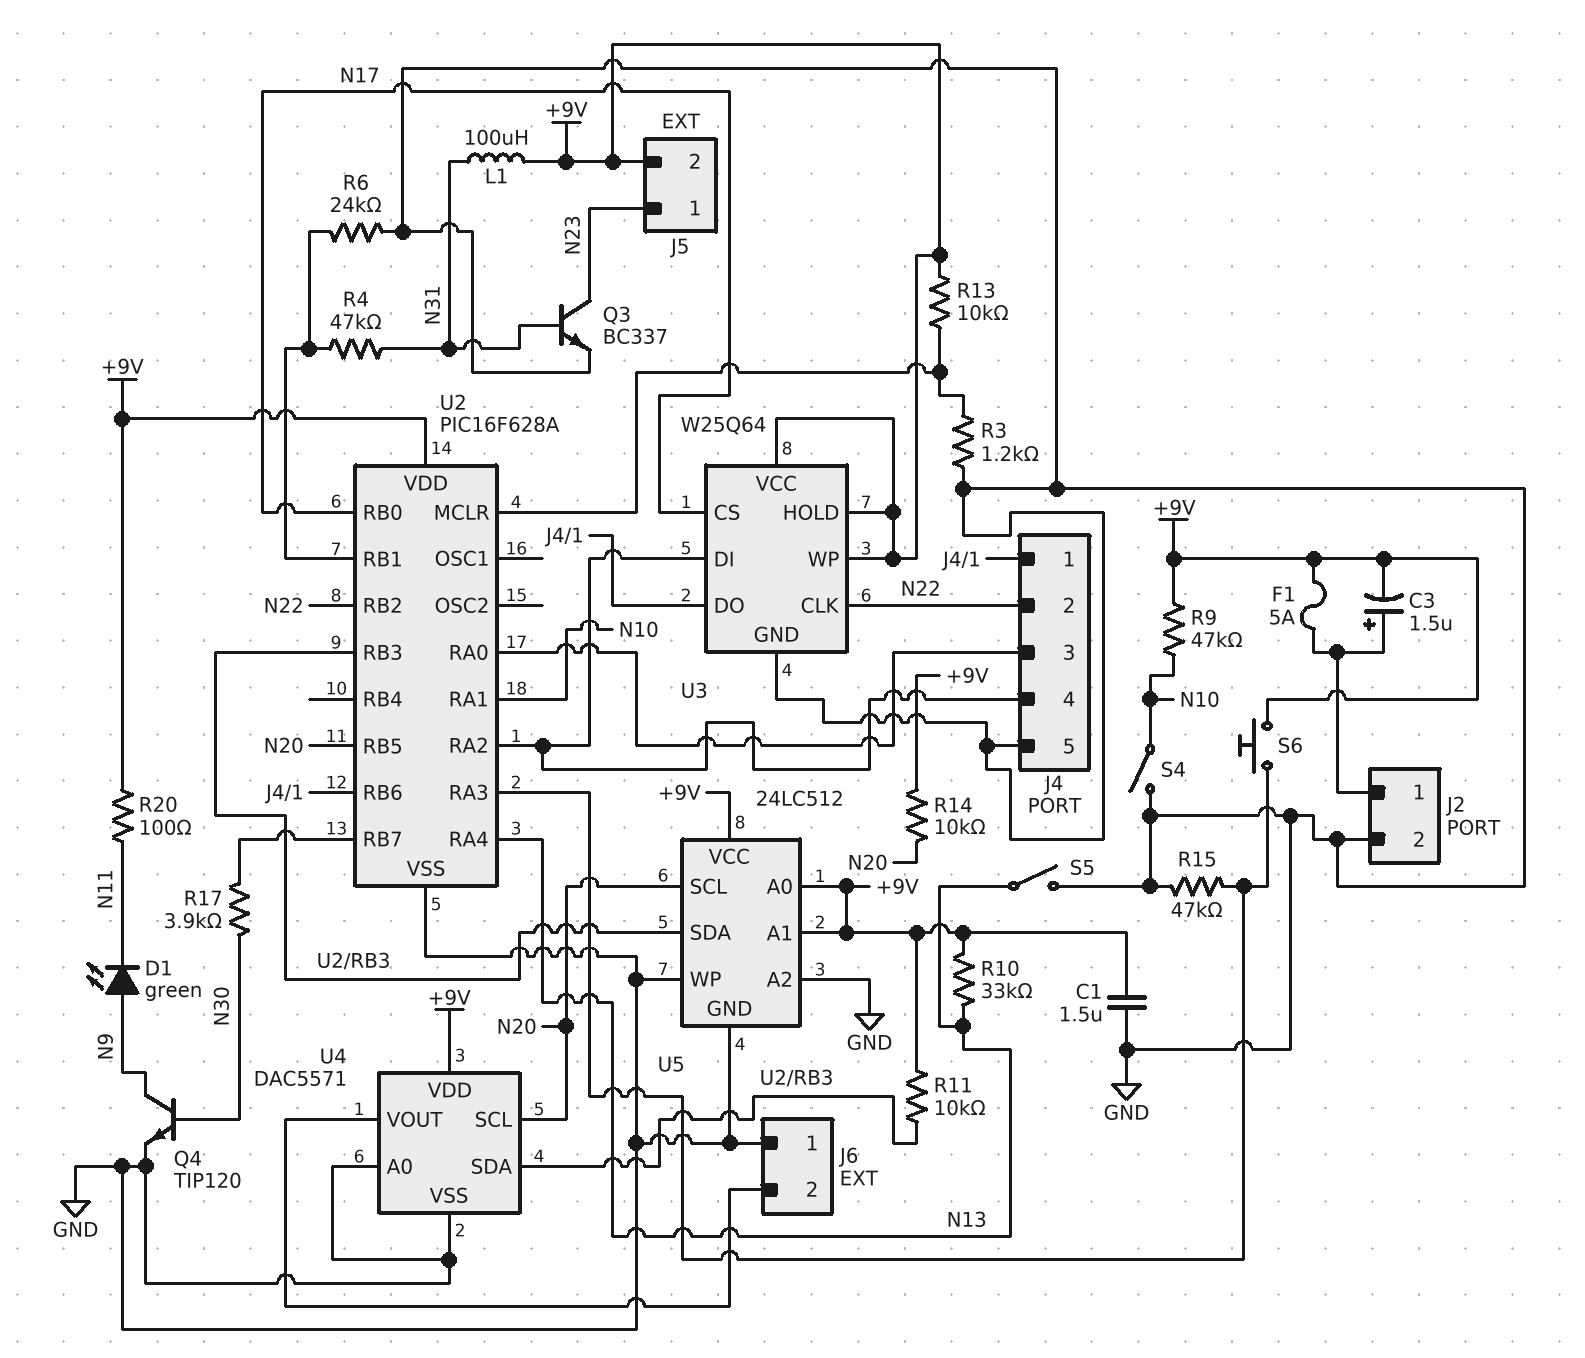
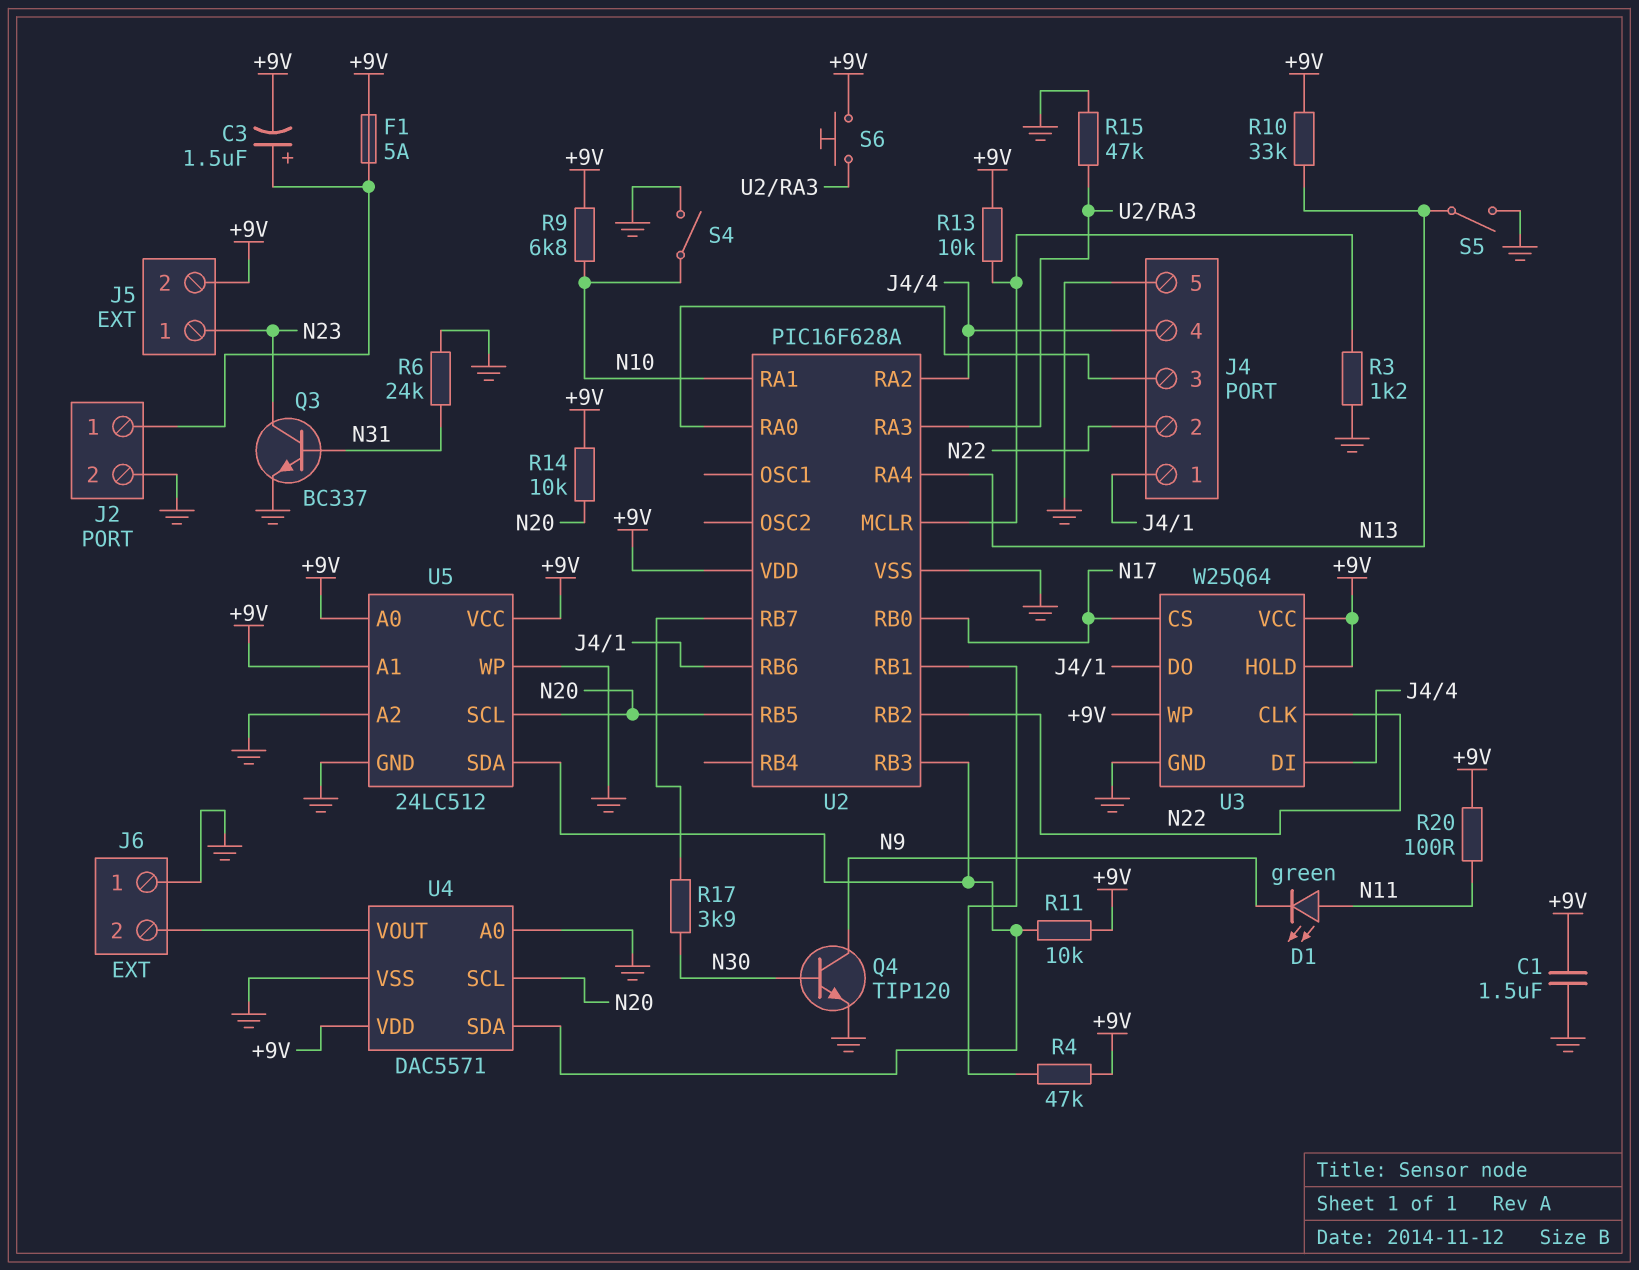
D1: LED green (A N9, K N11) -> LED green (A N11, K N9)
L1: 100uH (+9V, N31) -> none
R4: 47k (N31, U2/RB1) -> 47k (+9V, U2/RB1)
R6: 24k (GND, U2/RB1) -> 24k (GND, N31)
R9: 47k (+9V, N10) -> 6.8k (+9V, N10)

